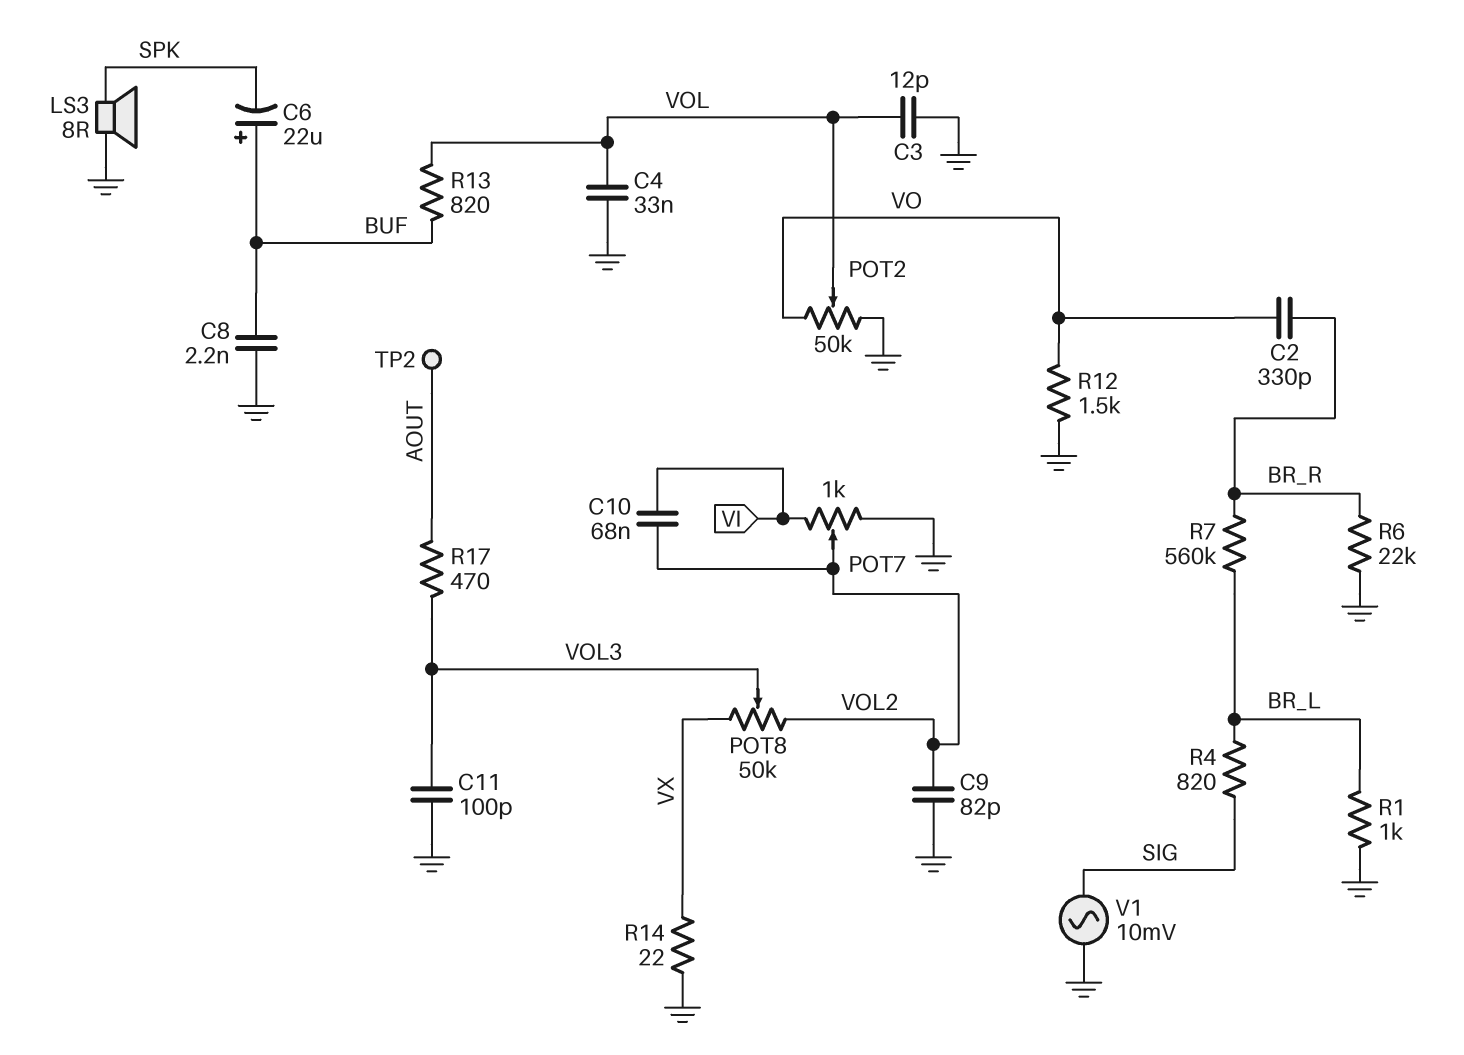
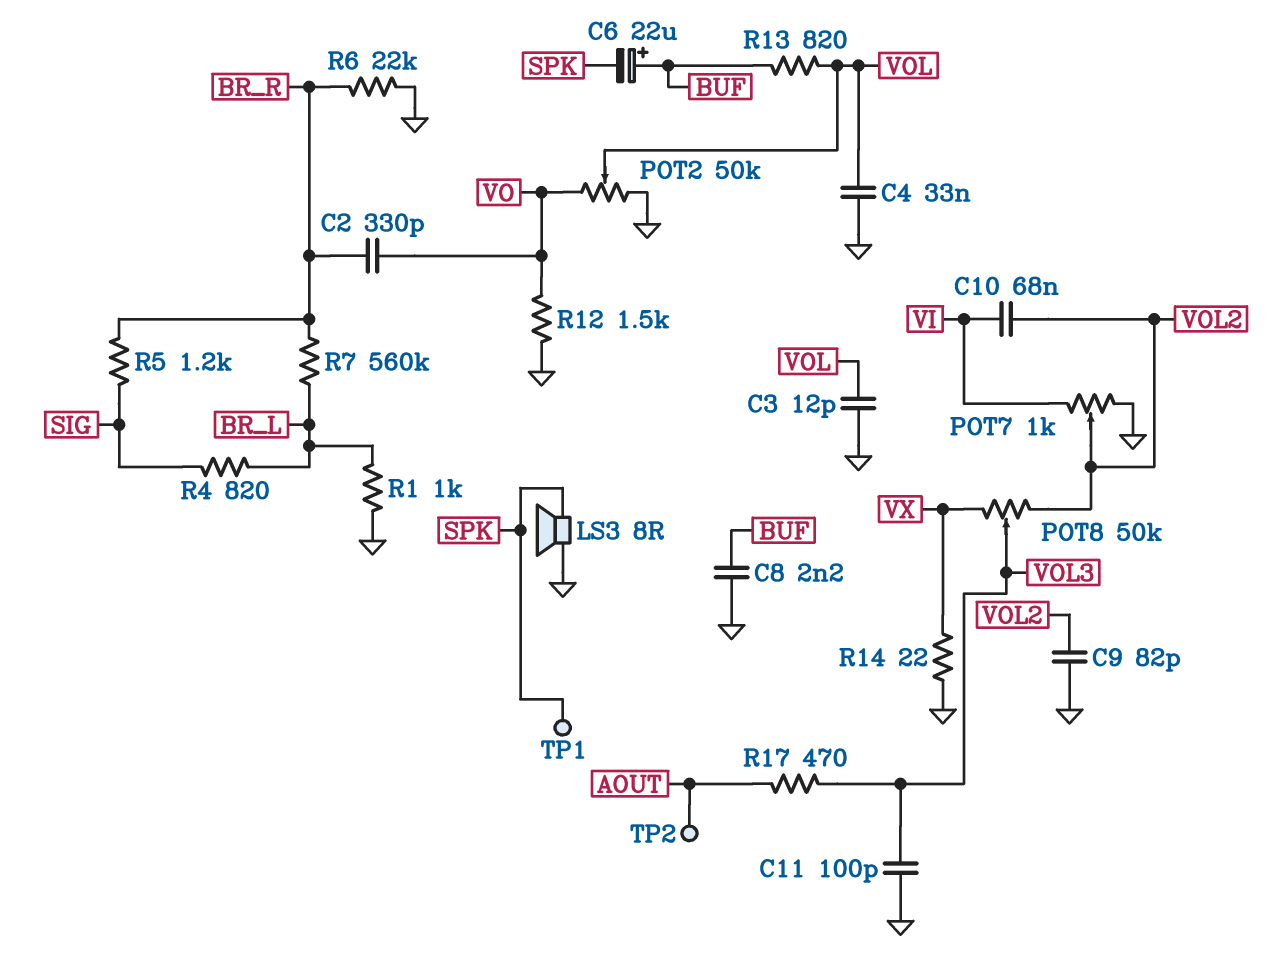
R5: none -> 1.2k (BR_R, SIG)
TP1: none -> test point (SPK)
V1: AC 10mV (GND, SIG) -> none

